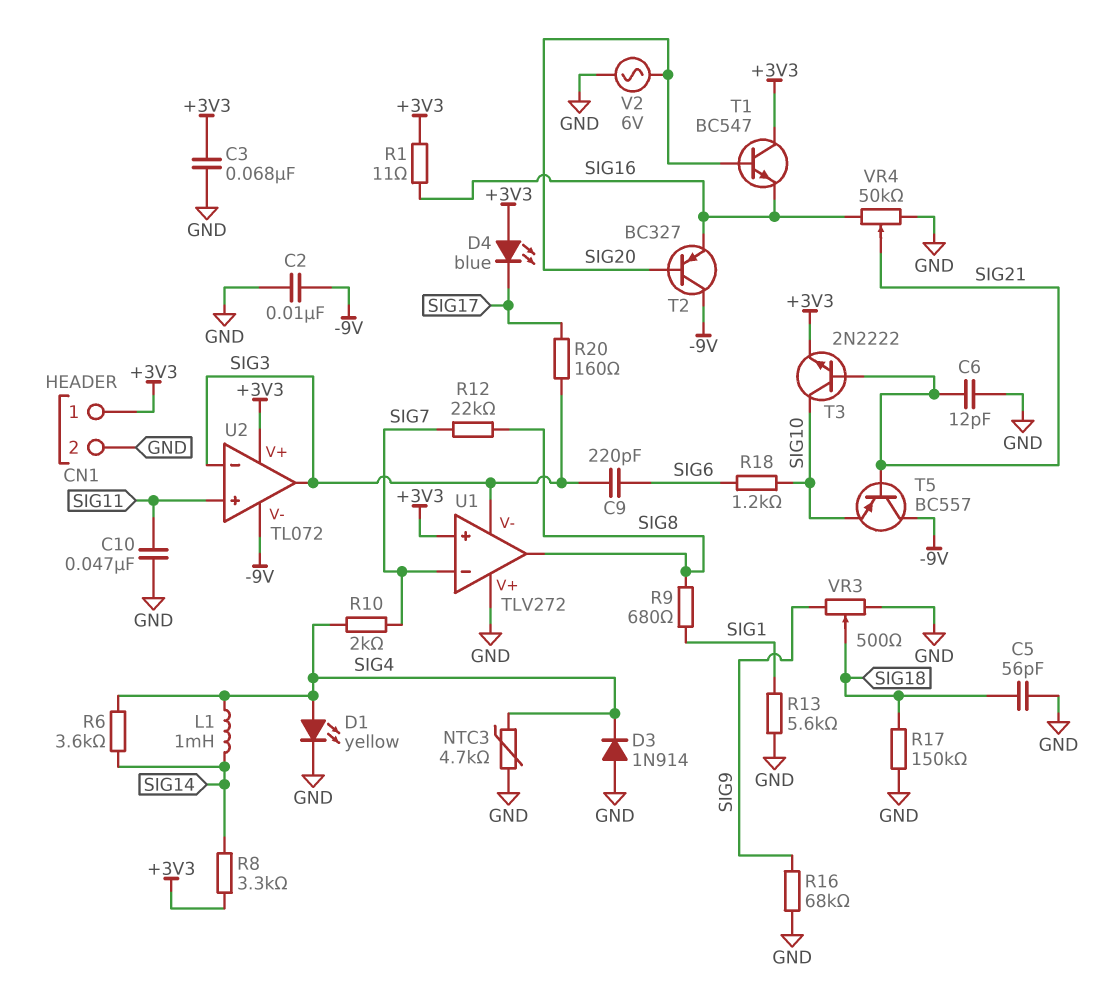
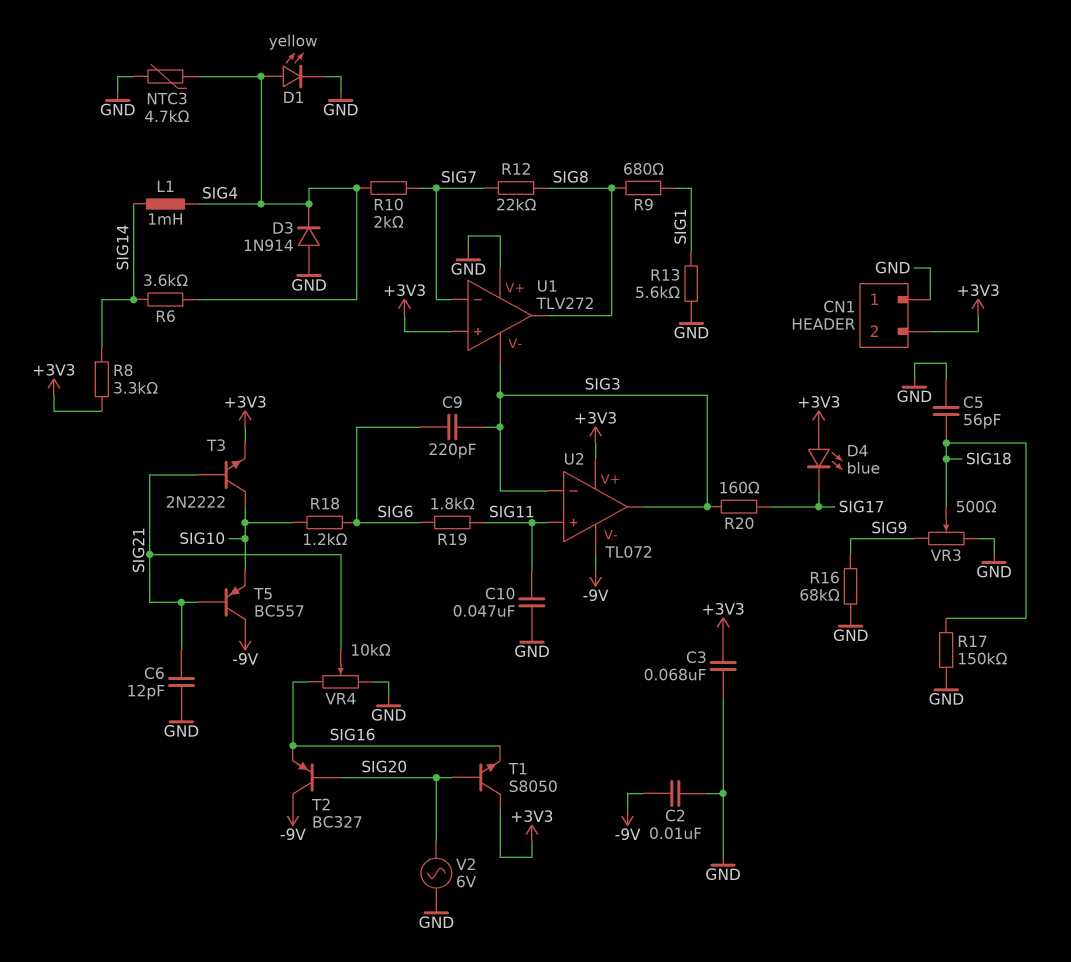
CN1 pin 1: +3V3 -> GND
CN1 pin 2: GND -> +3V3
R1: 11 (+3V3, SIG16) -> none
R19: none -> 1.8k (SIG6, SIG11)
T1: NPN BC547 (B SIG20, C +3V3, E SIG16) -> NPN S8050 (B SIG20, C +3V3, E SIG16)
VR4: 50k (GND, SIG16, wiper SIG21) -> 10k (GND, SIG16, wiper SIG21)

